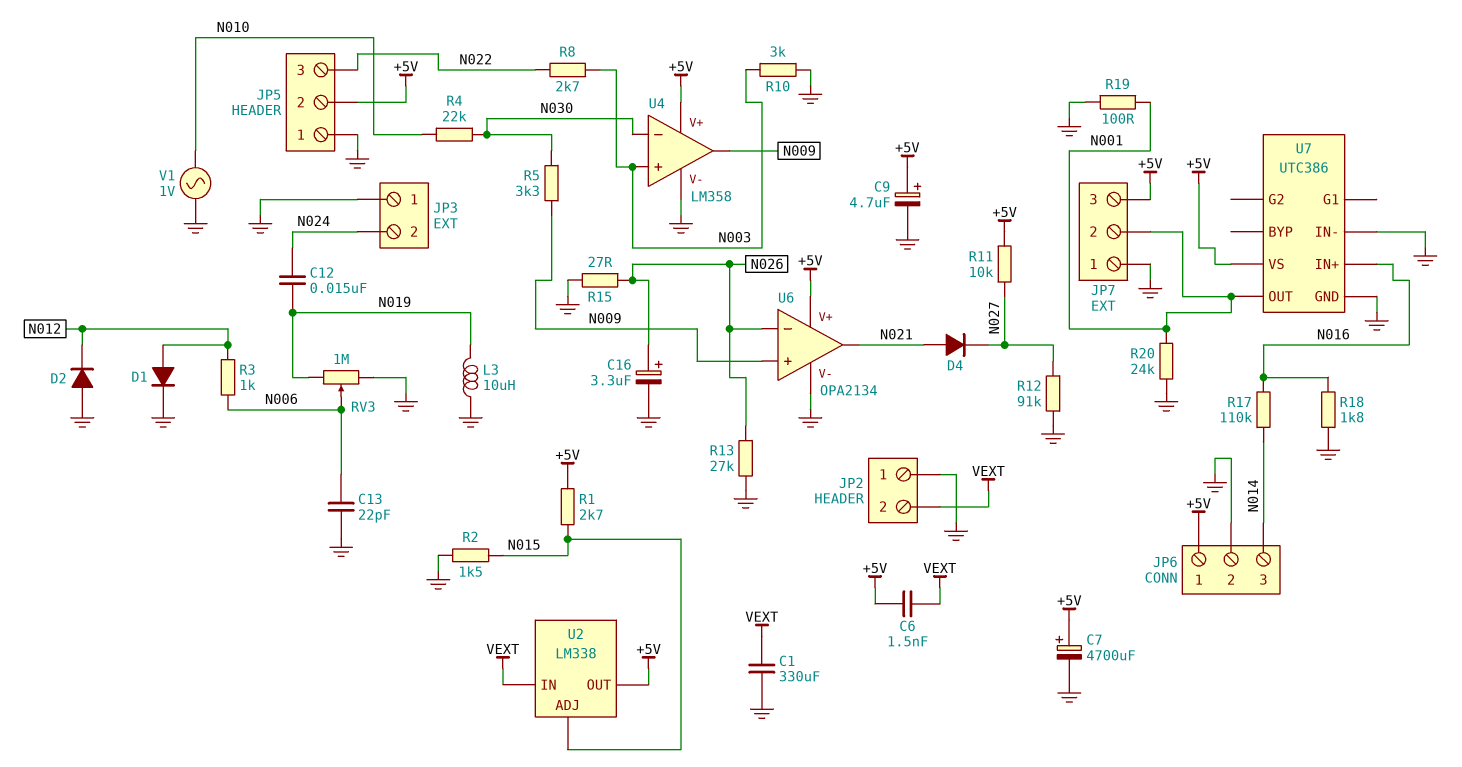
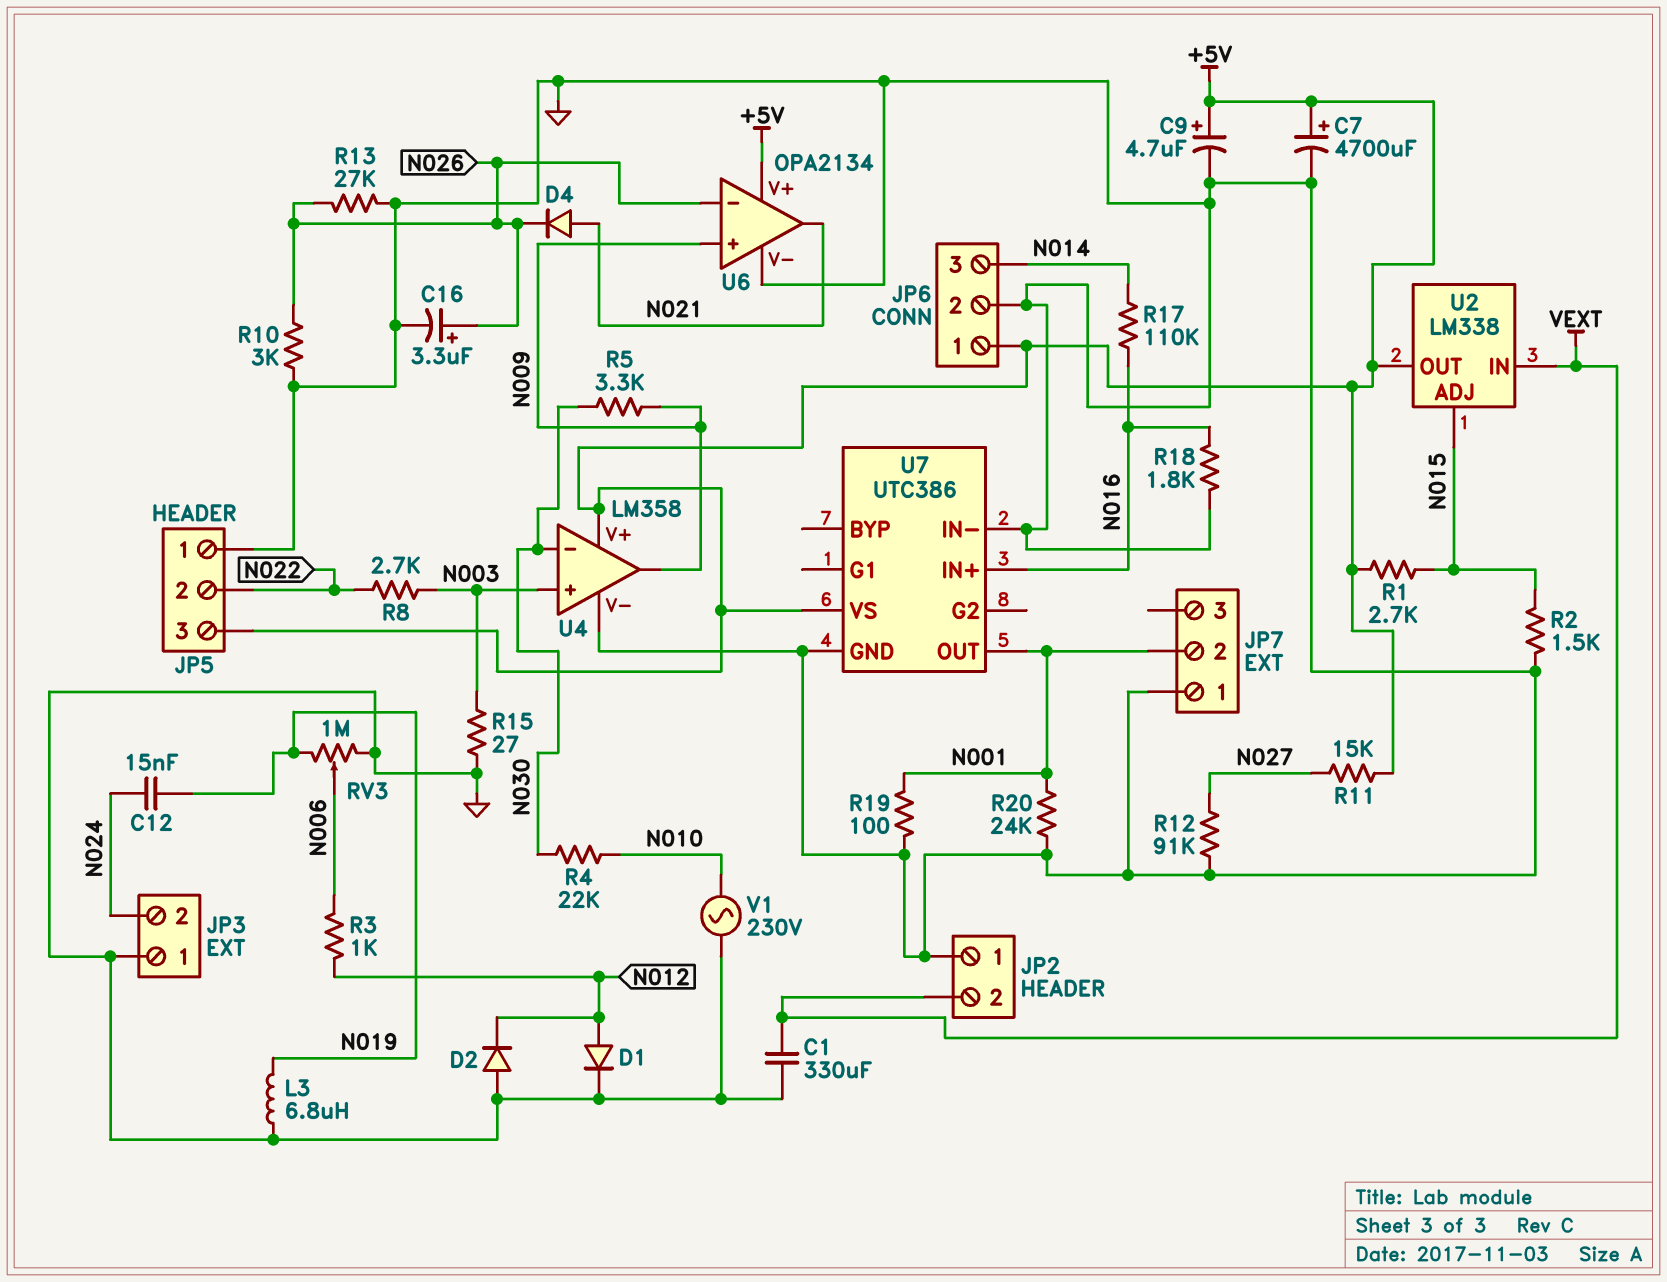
C6: 1.5nF (+5V, VEXT) -> none
C13: 22pF (GND, N006) -> none
D4: diode (A N021, K N027) -> diode (A N021, K N026)
JP5 pin 2: +5V -> N022
JP5 pin 3: N022 -> +5V
JP7 pin 3: +5V -> none
L3: 10uH (GND, N019) -> 6.8uH (GND, N019)
R10: 3k (GND, N003) -> 3k (GND, N026)
R11: 10k (+5V, N027) -> 15k (+5V, N027)
R15: 27 (GND, N026) -> 27 (GND, N003)
V1: AC 1V (GND, N010) -> AC 230V (GND, N010)

